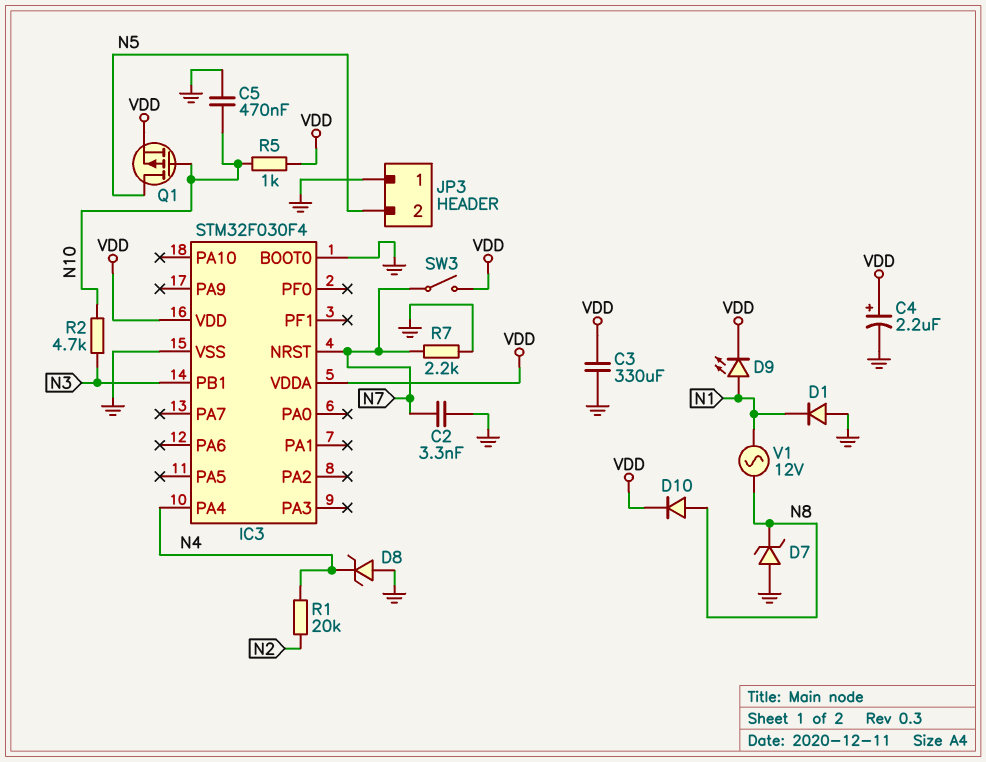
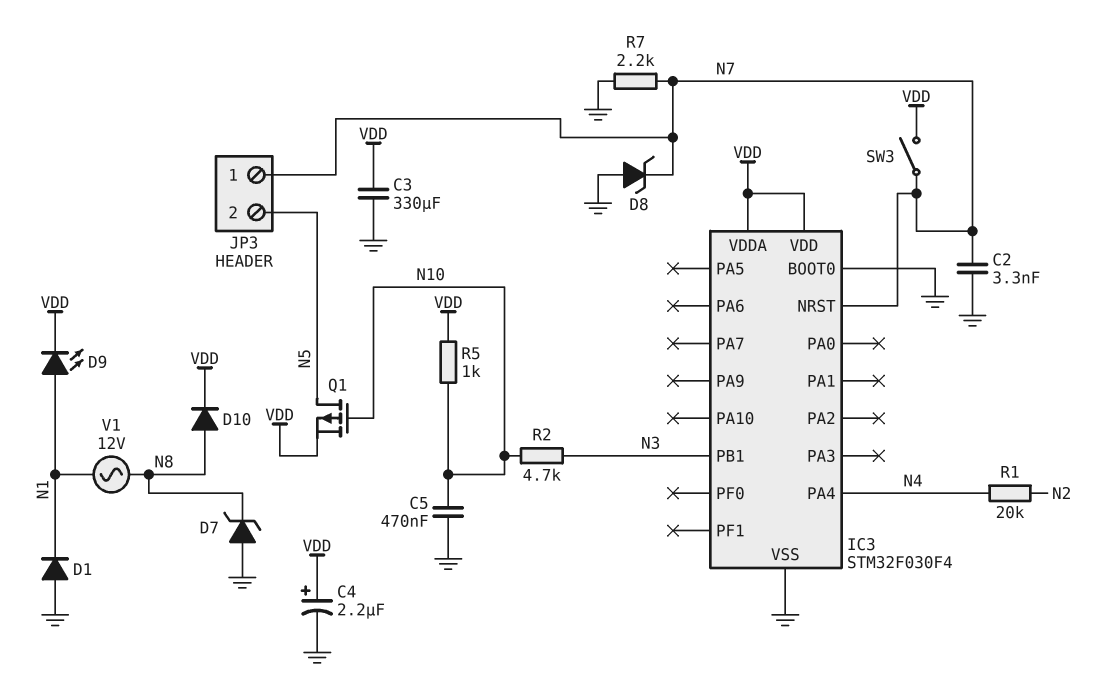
D8: zener (A GND, K N4) -> zener (A GND, K N7)
JP3 pin 1: GND -> N7

